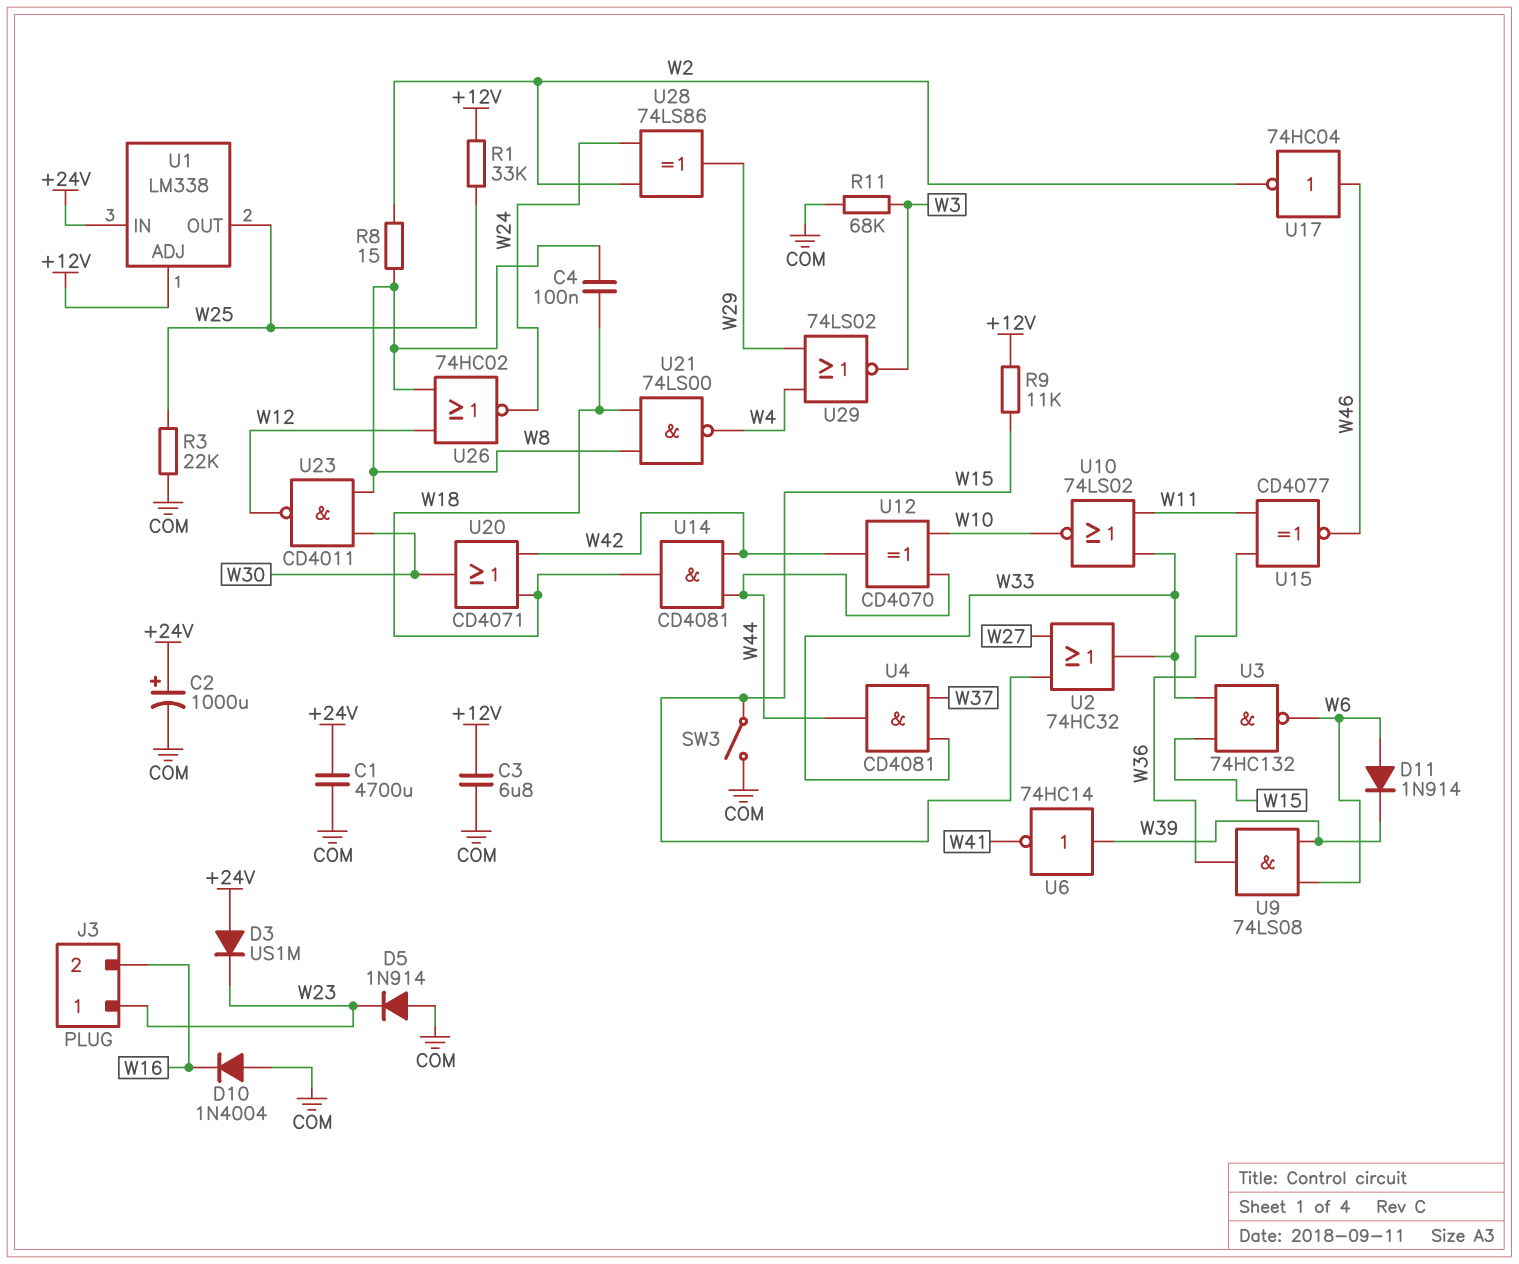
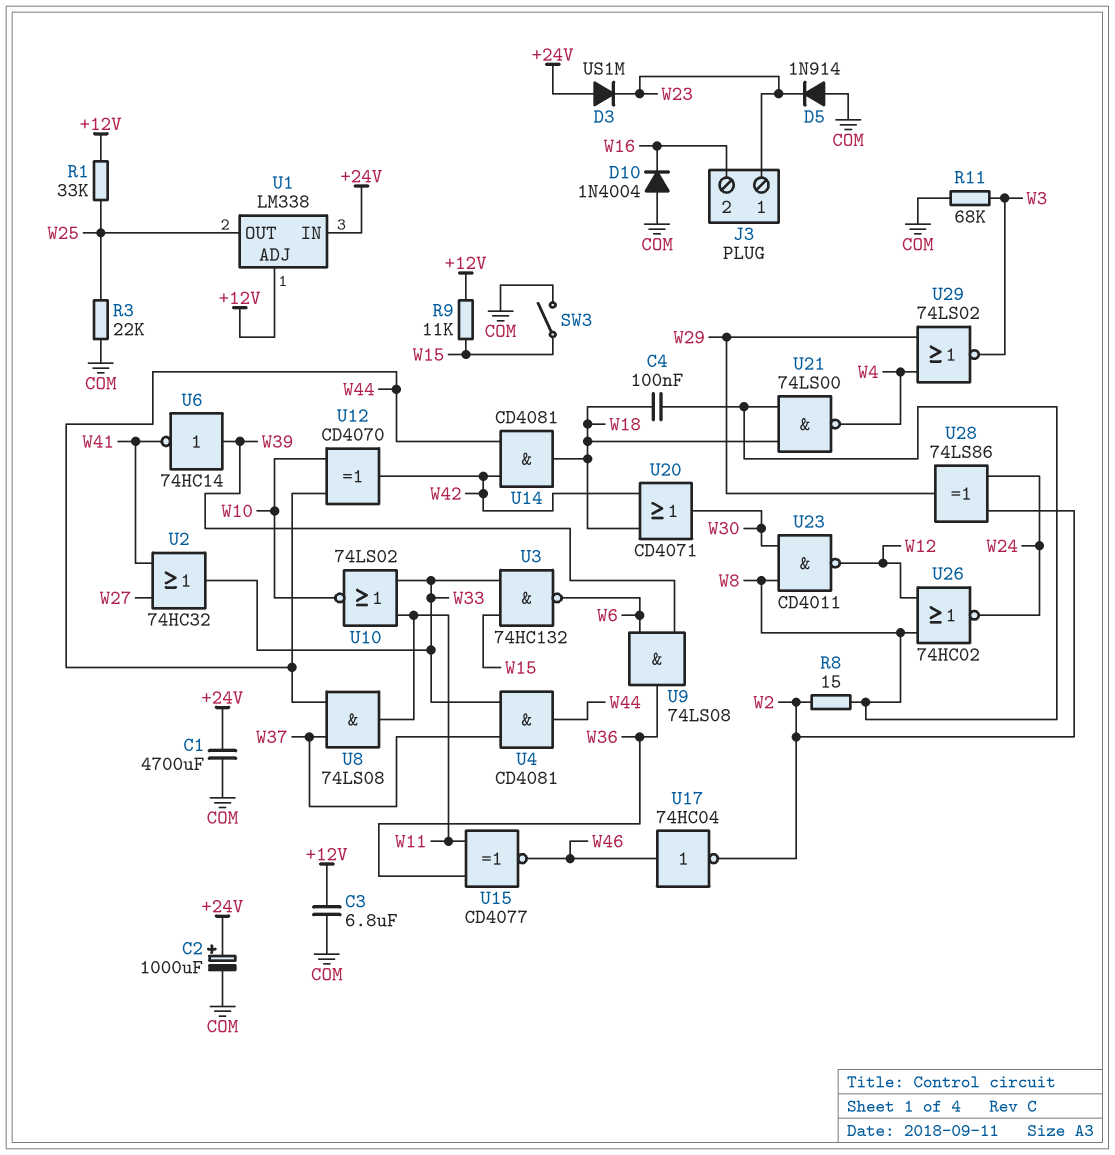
D11: diode 1N914 (A W6, K W39) -> none
U2: OR 74HC32 (in W15, in W27, out W33) -> OR 74HC32 (in W27, in W41, out W33)
U8: none -> AND 74LS08 (in W37, in W44, out W11)

